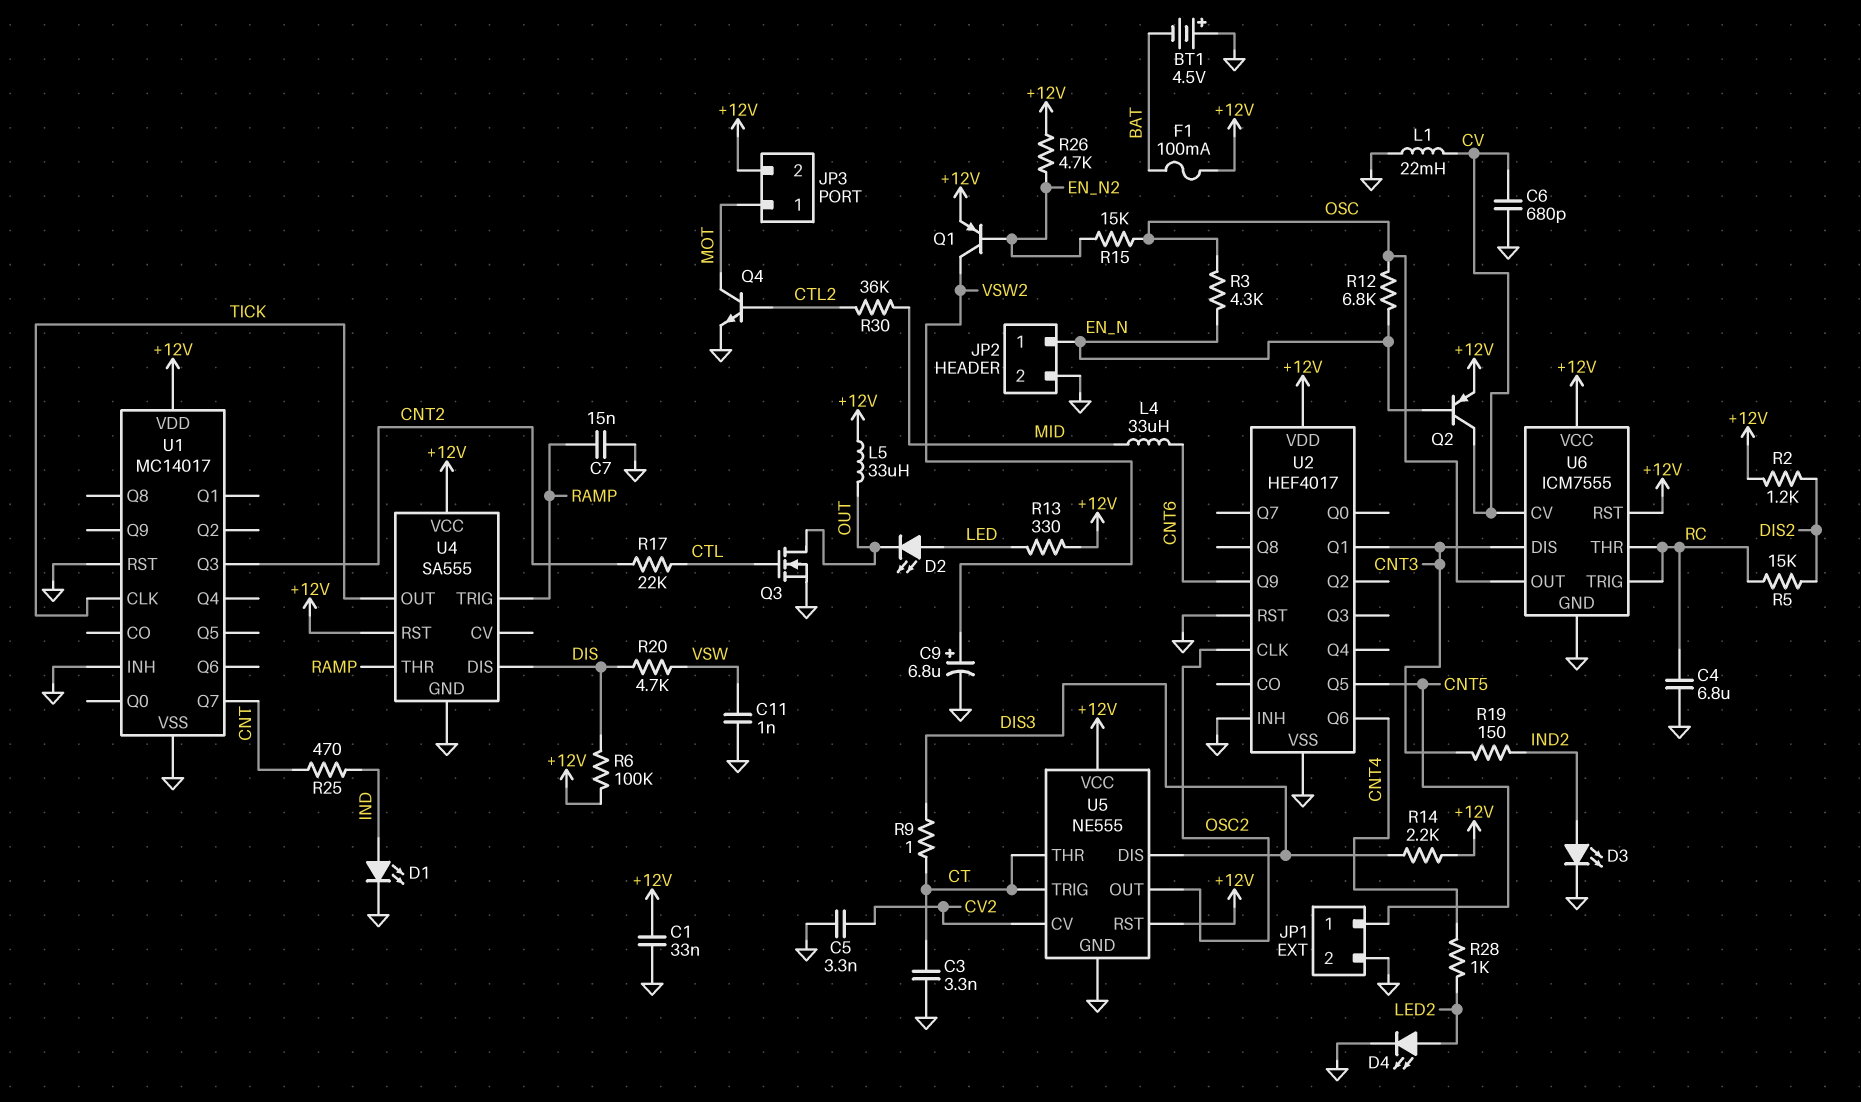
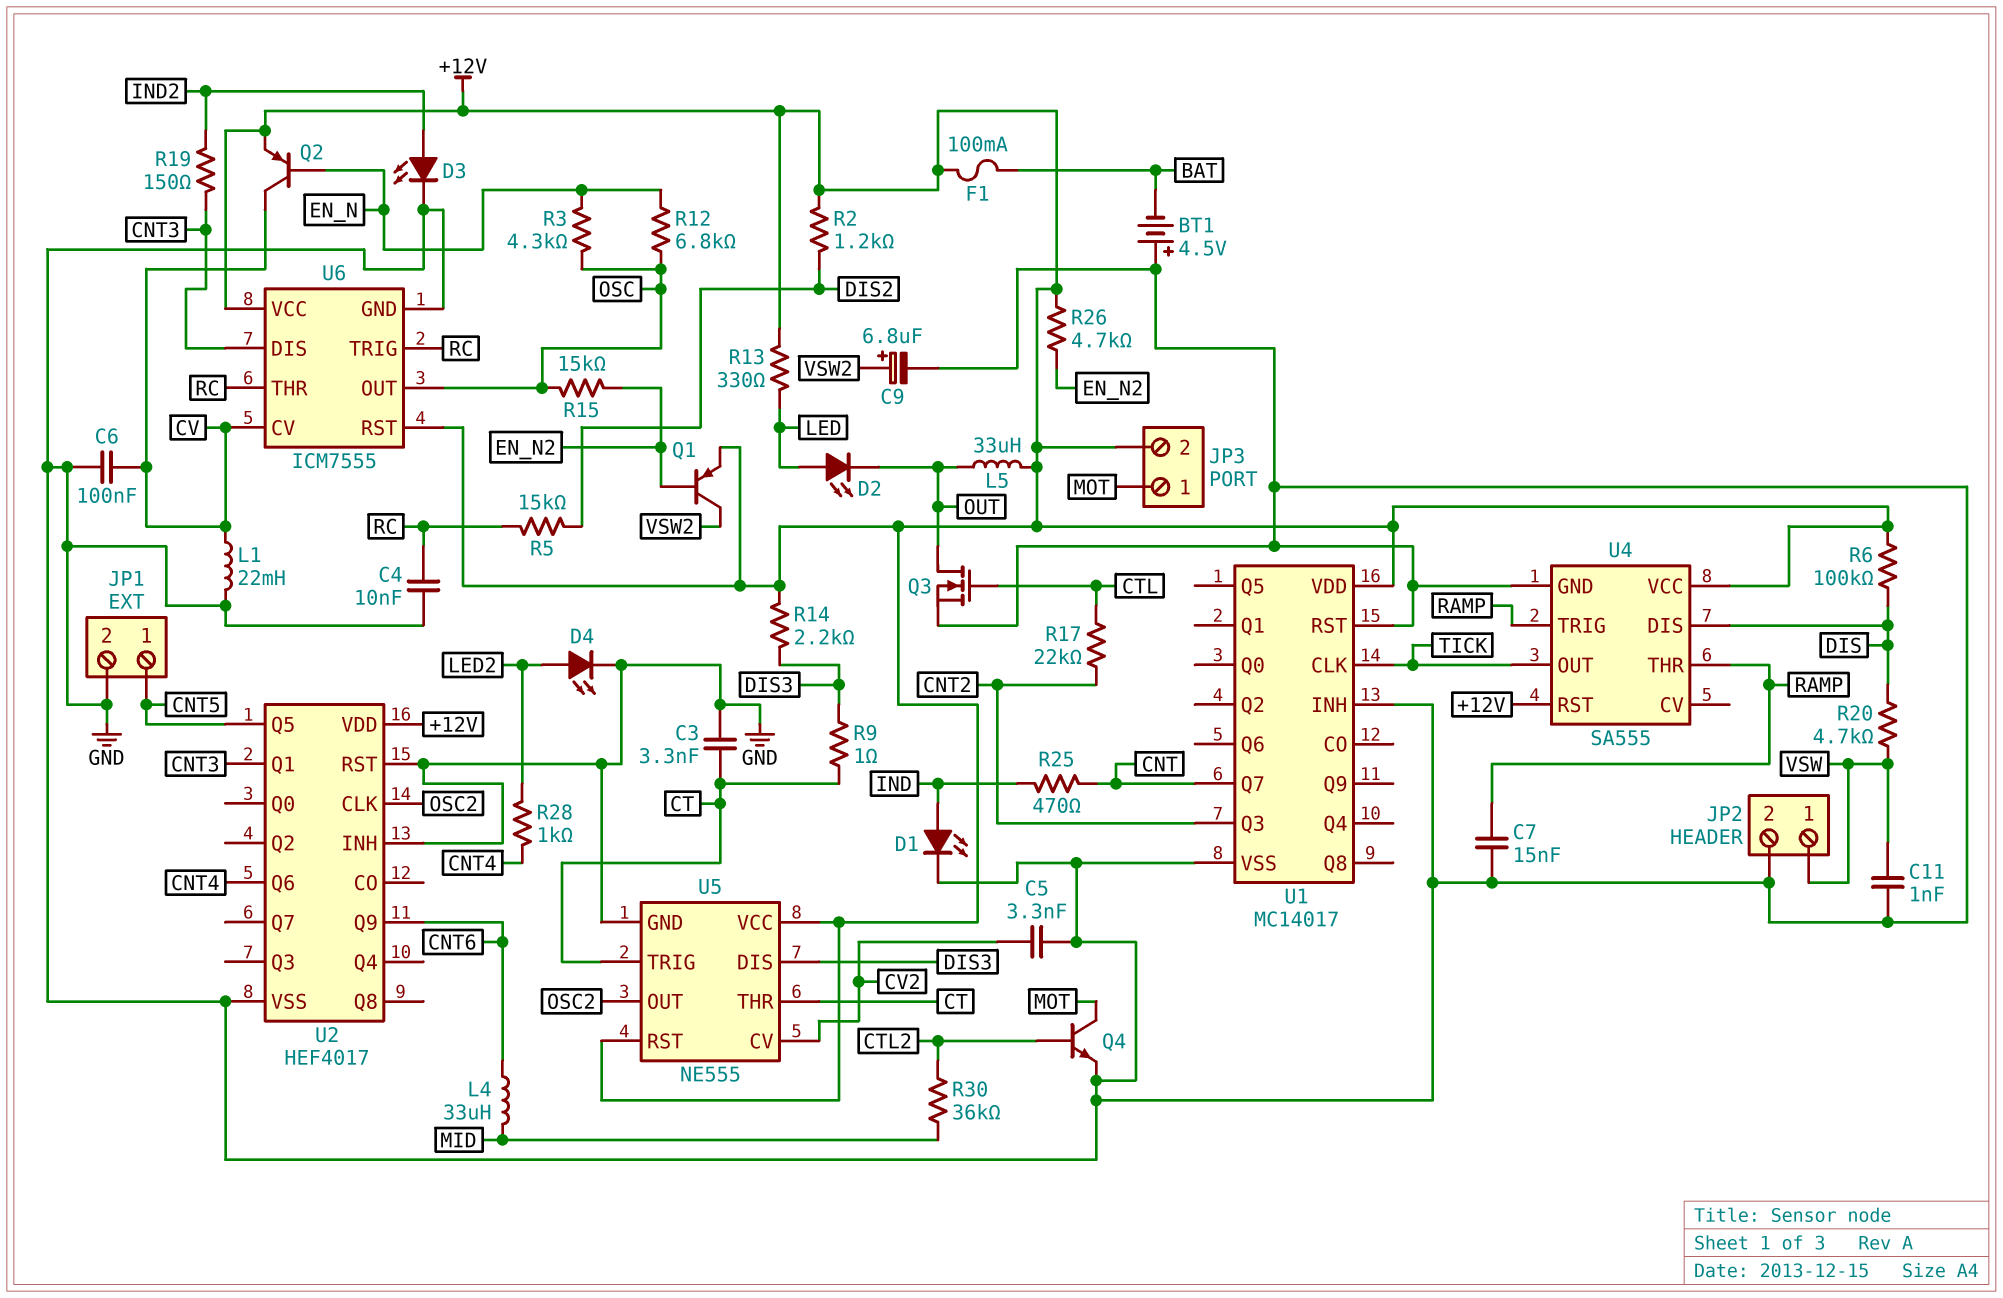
C1: 33nF (+12V, GND) -> none
C4: 6.8uF (GND, RC) -> 10nF (GND, RC)
C6: 680pF (CV, GND) -> 100nF (CV, GND)
JP2 pin 1: EN_N -> VSW

